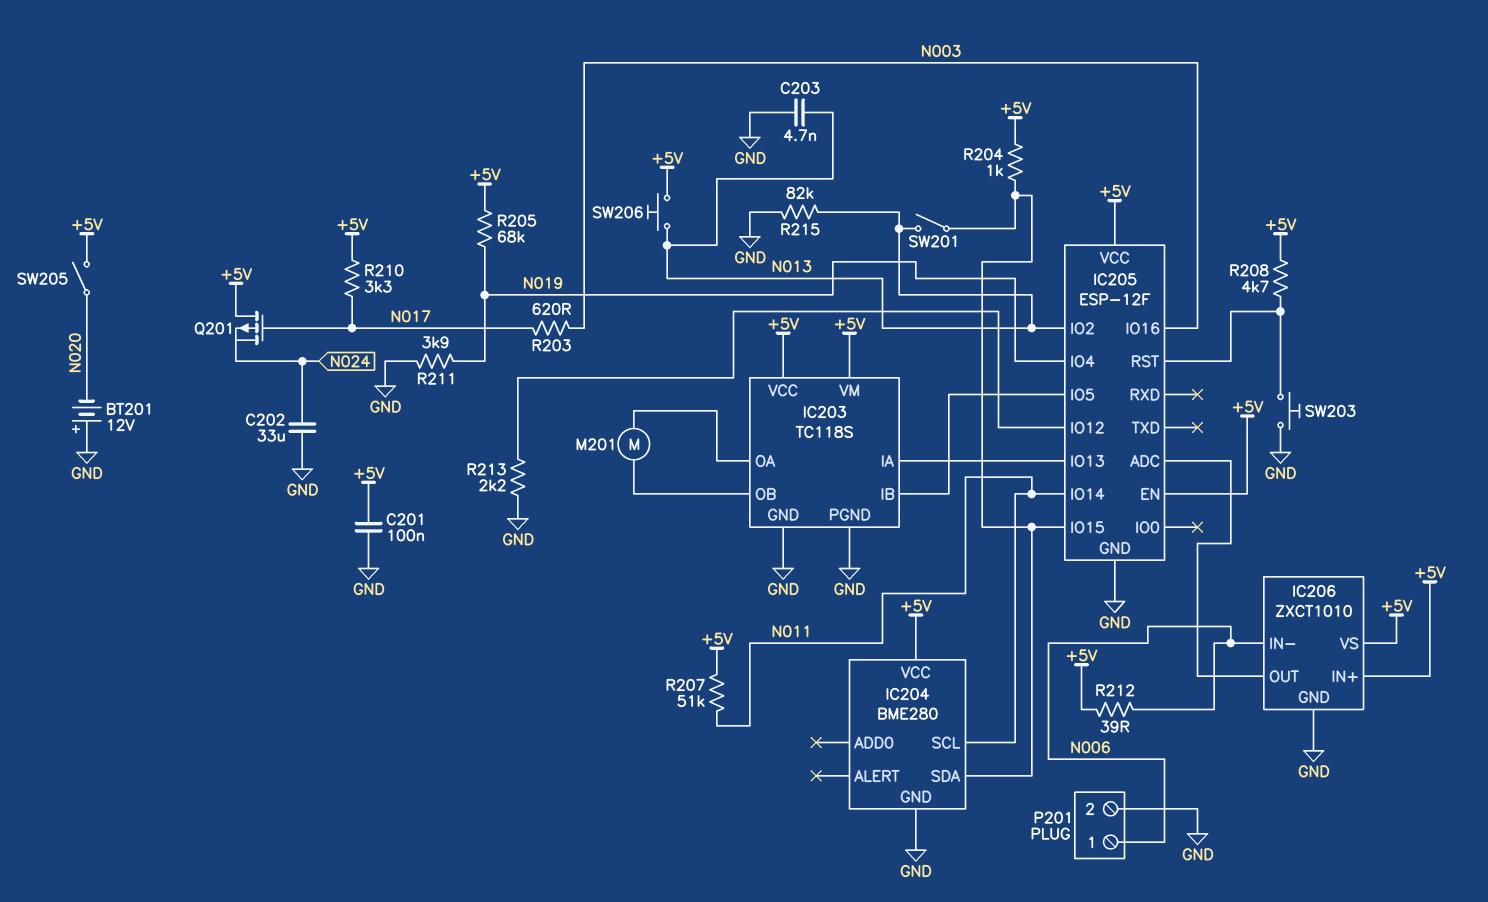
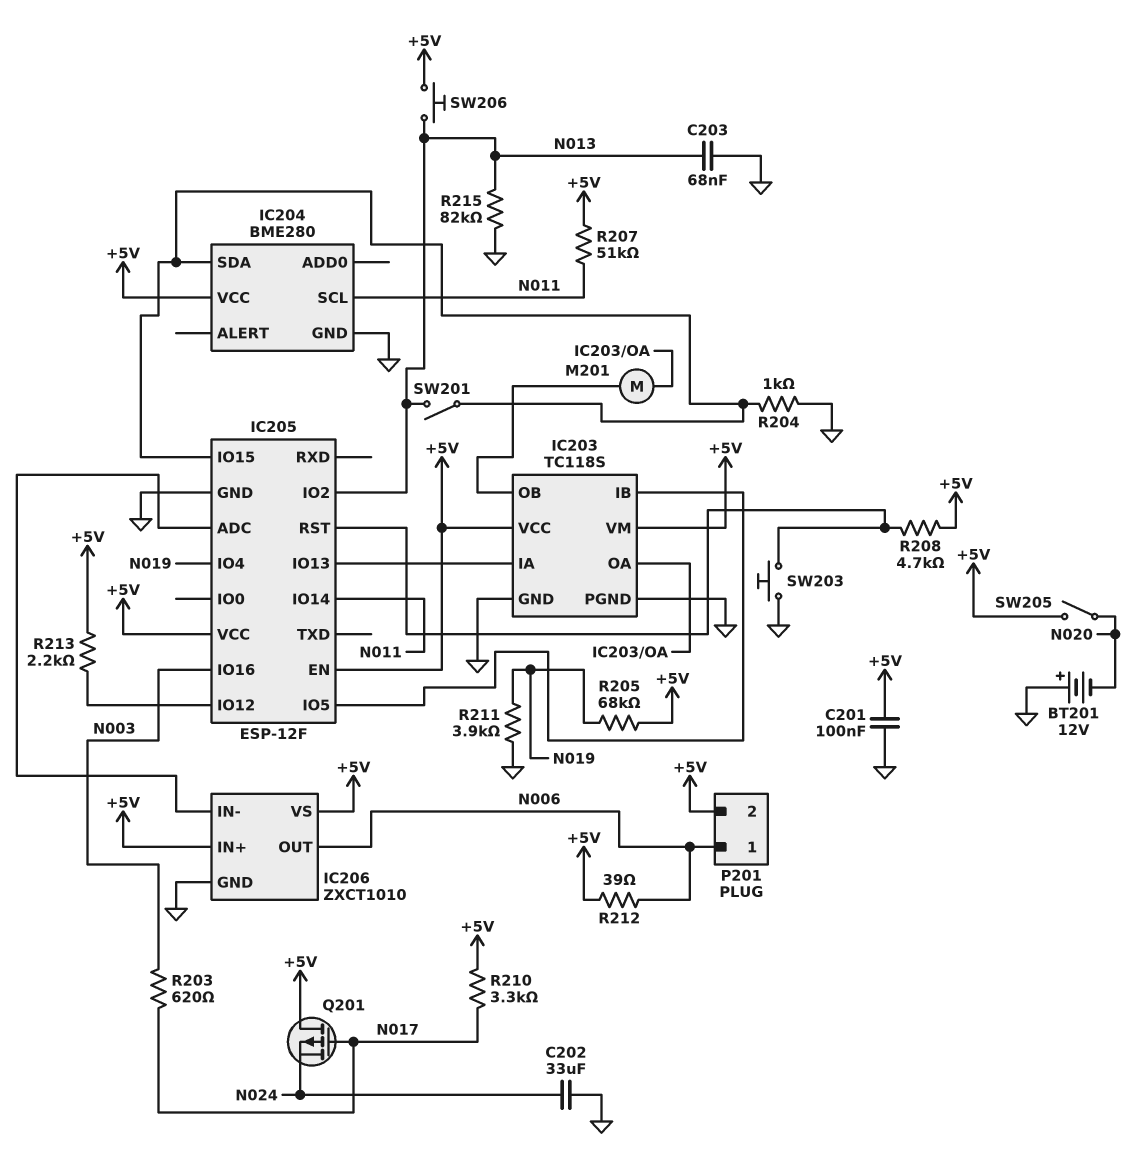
C203: 4.7nF (GND, N013) -> 68nF (GND, N013)
IC206 pin IN-: N006 -> IC205/ADC
IC206 pin OUT: IC205/ADC -> N006
P201 pin 2: GND -> +5V
R204: 1k (+5V, IC204/SDA) -> 1k (GND, IC204/SDA)
R213: 2.2k (GND, IC205/IO12) -> 2.2k (+5V, IC205/IO12)

